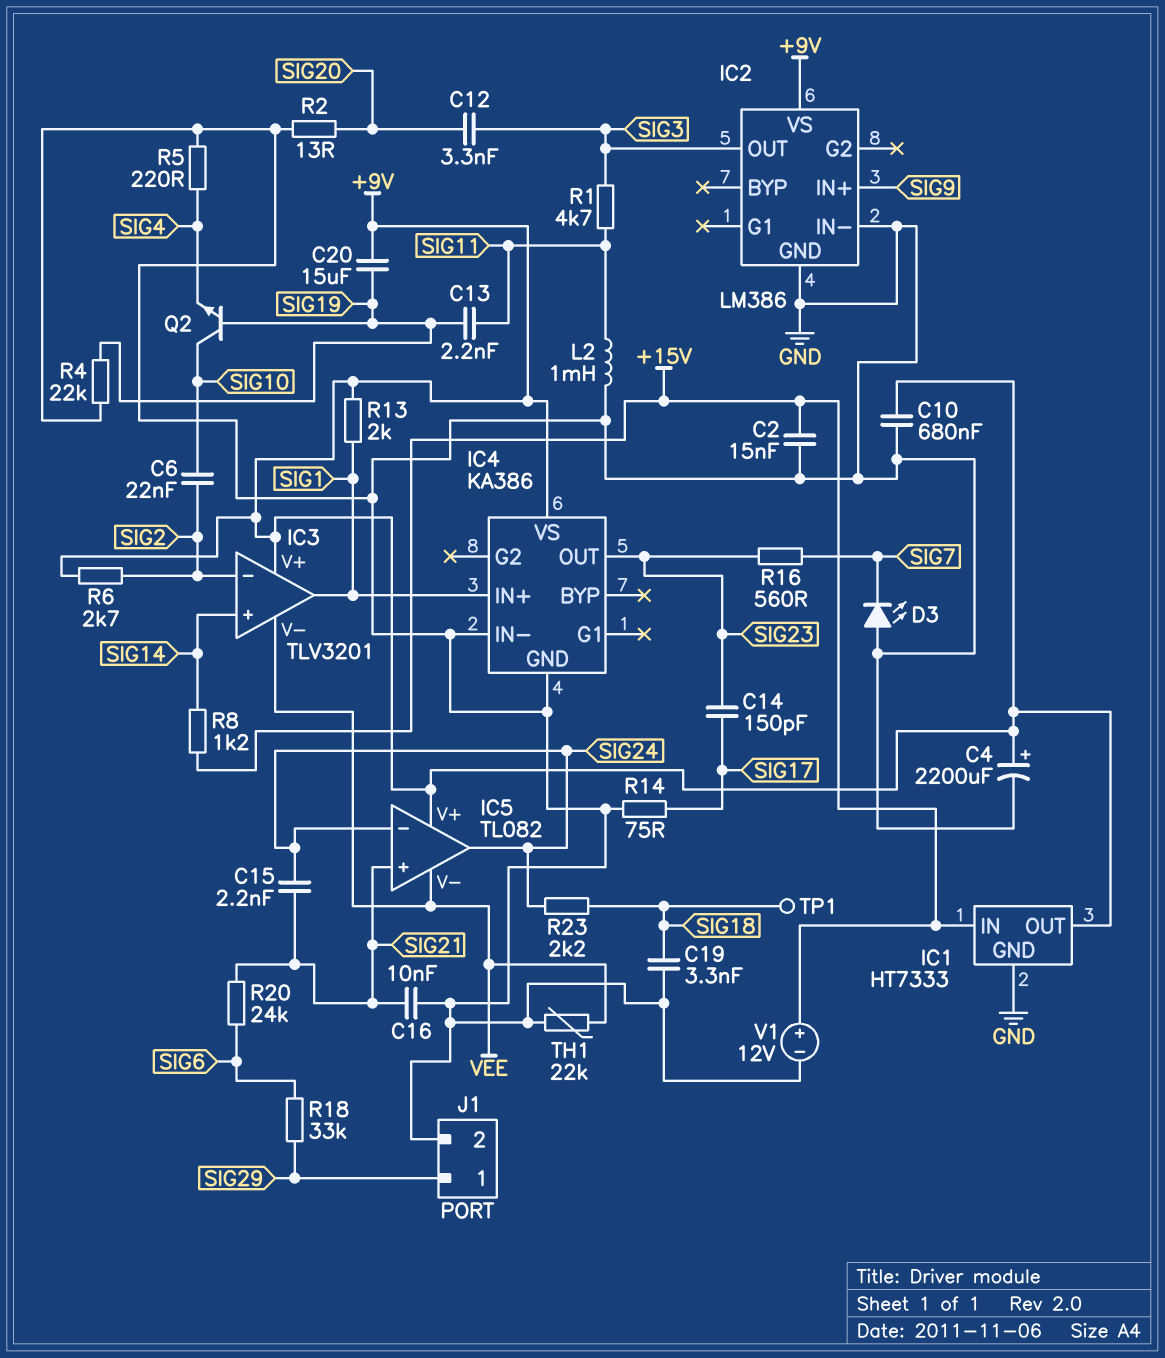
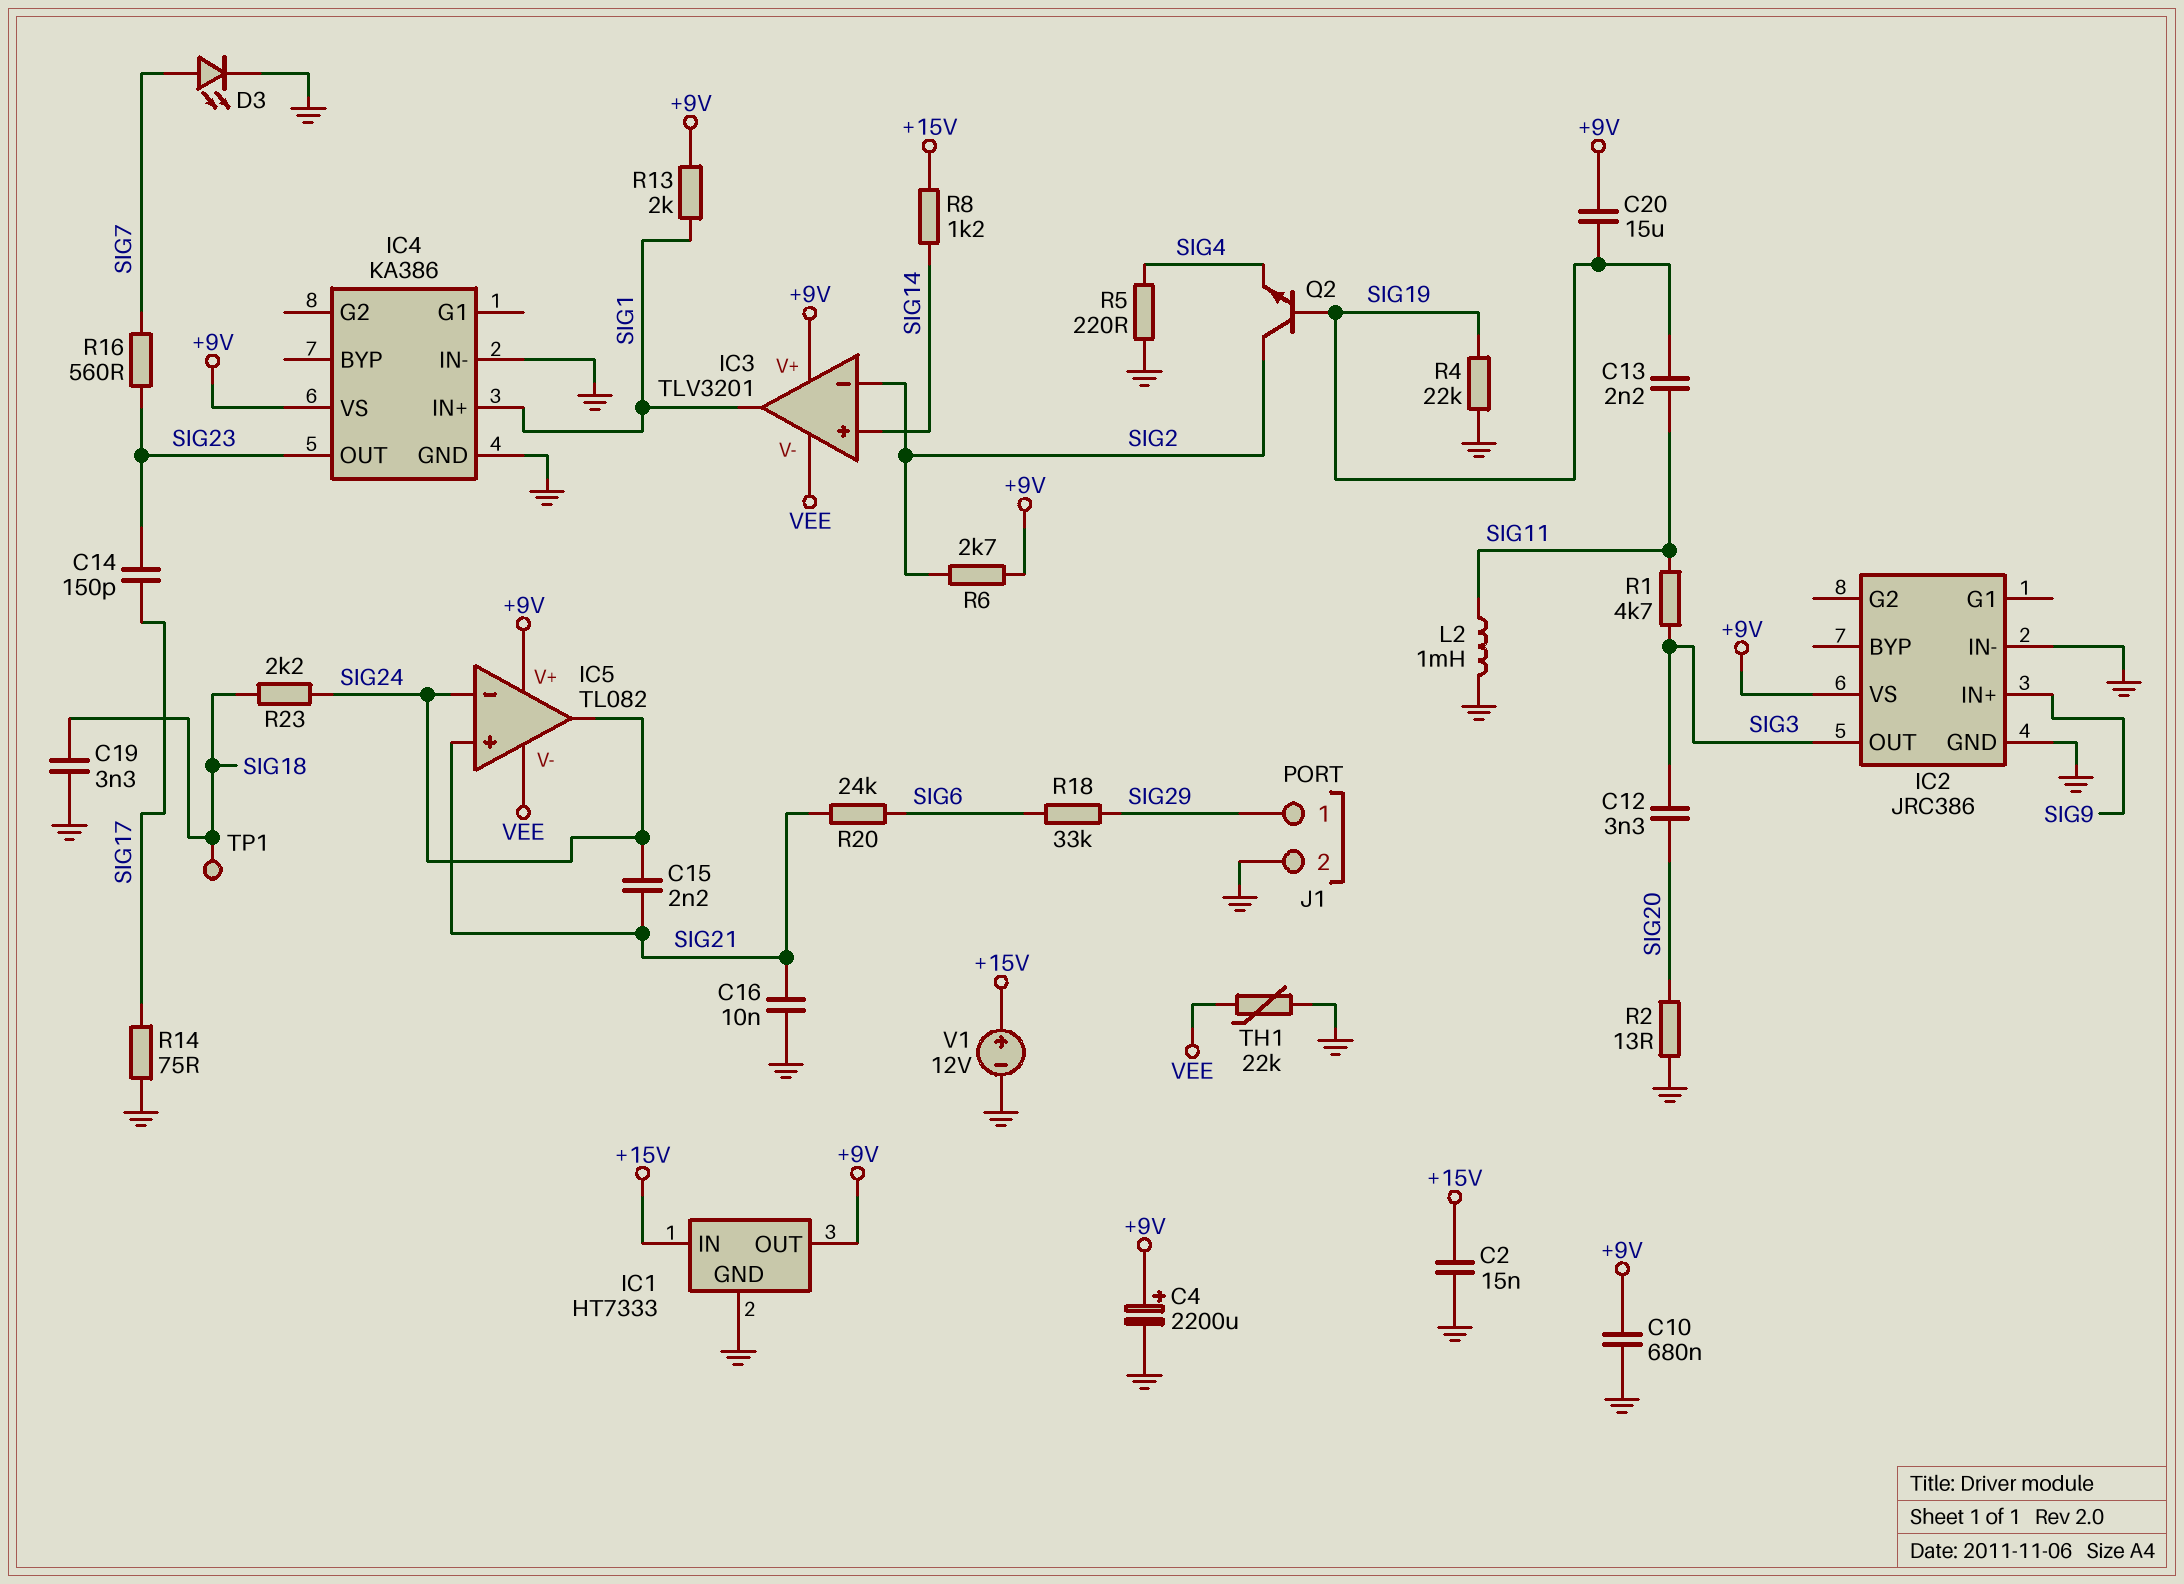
C6: 22nF (SIG2, SIG10) -> none
D3: LED (A GND, K SIG7) -> LED (A SIG7, K GND)
IC2: LM386 -> JRC386
Q2: NPN (B SIG19, C SIG10, E SIG4) -> NPN (B SIG19, C SIG2, E SIG4)

